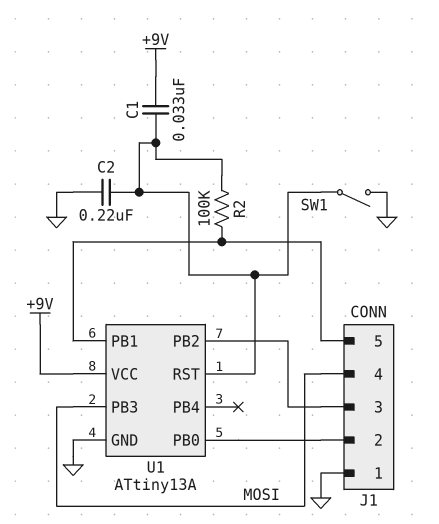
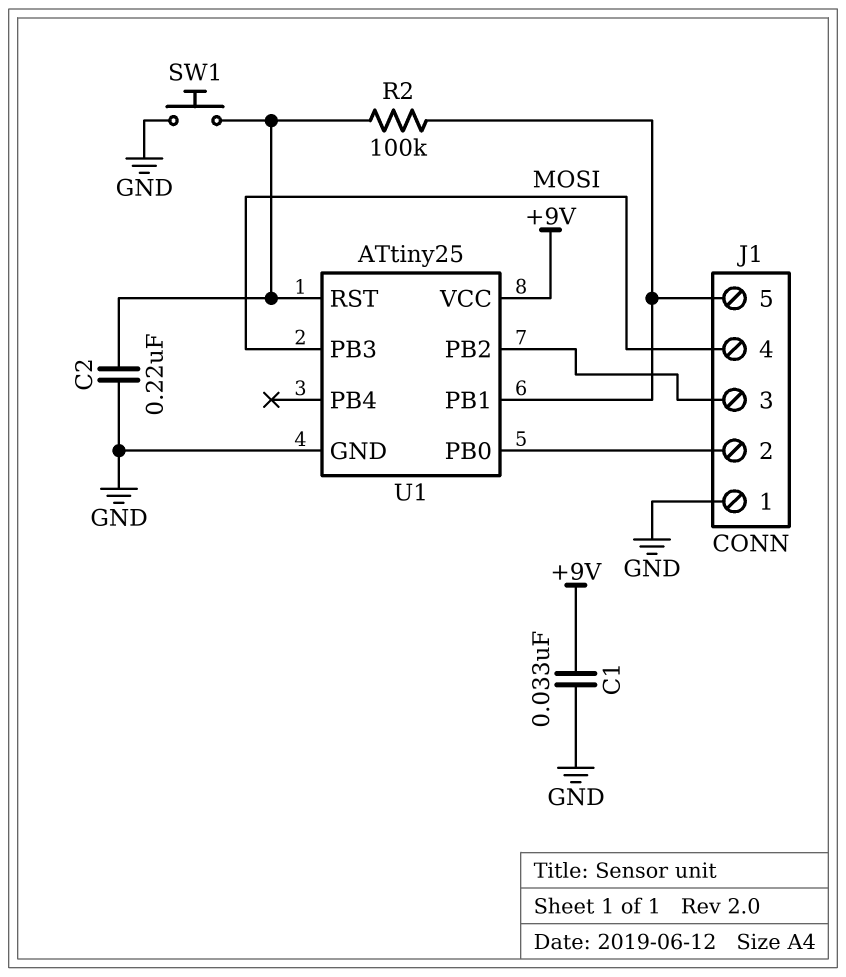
C1: 33nF (+9V, U1/RST) -> 33nF (+9V, GND)
SW1: switch (GND, U1/RST) -> button (GND, U1/RST)
U1: ATtiny13A -> ATtiny25

